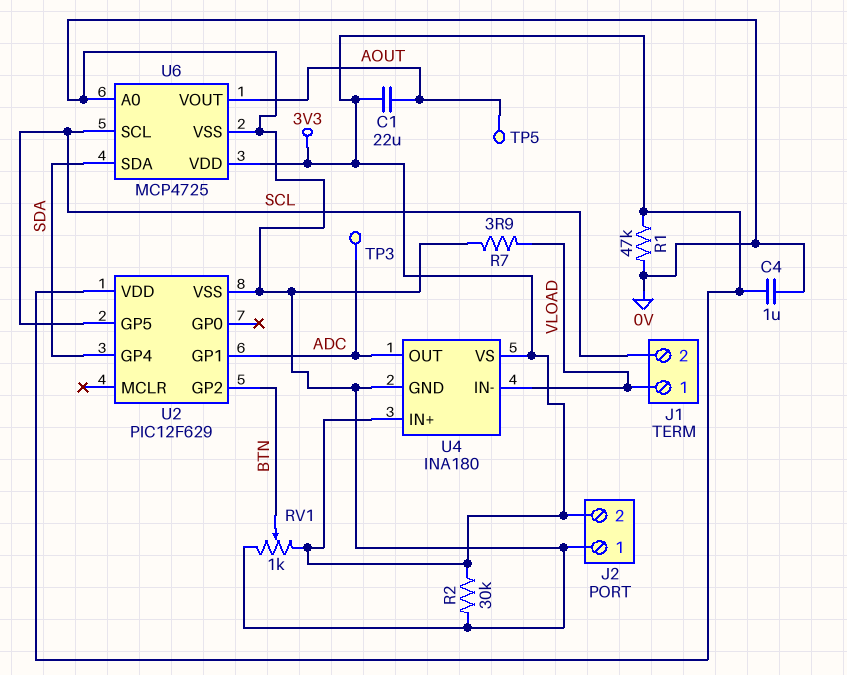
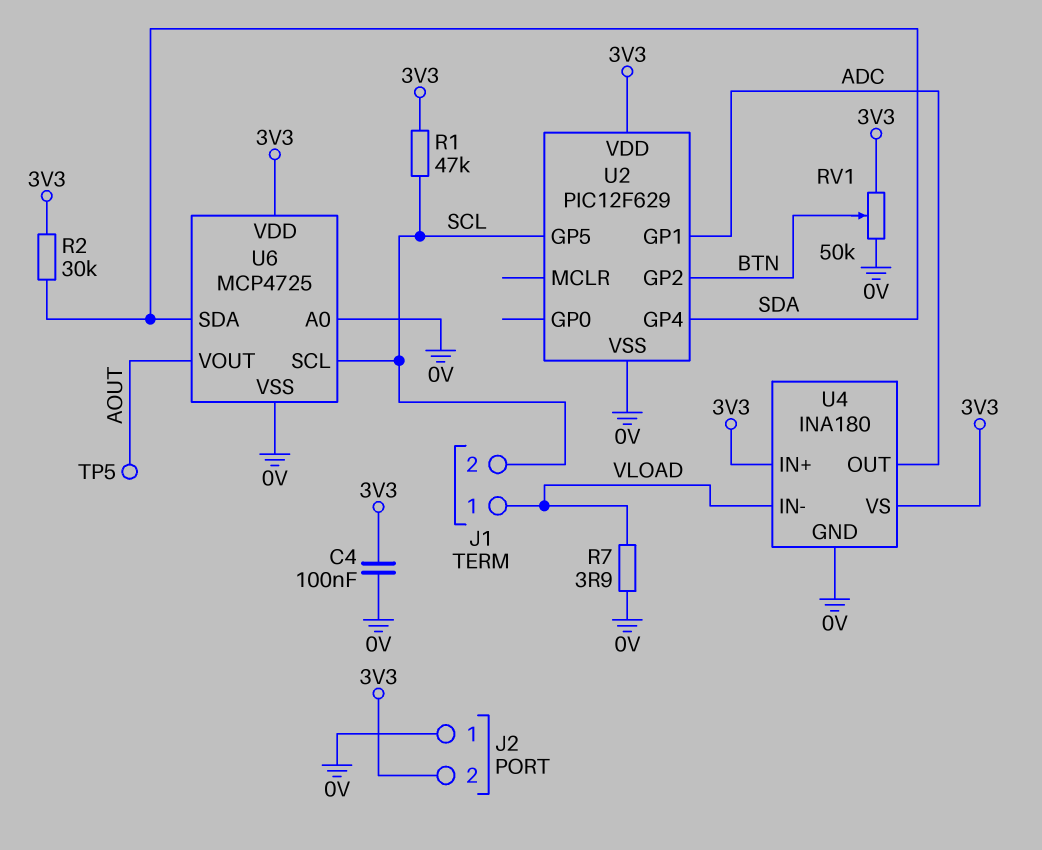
C1: 22uF (3V3, AOUT) -> none
C4: 1uF (0V, 3V3) -> 100nF (0V, 3V3)
R1: 47k (0V, 3V3) -> 47k (3V3, SCL)
R2: 30k (0V, 3V3) -> 30k (3V3, SDA)
RV1: 1k (0V, 3V3, wiper BTN) -> 50k (0V, 3V3, wiper BTN)
TP3: test point (ADC) -> none

